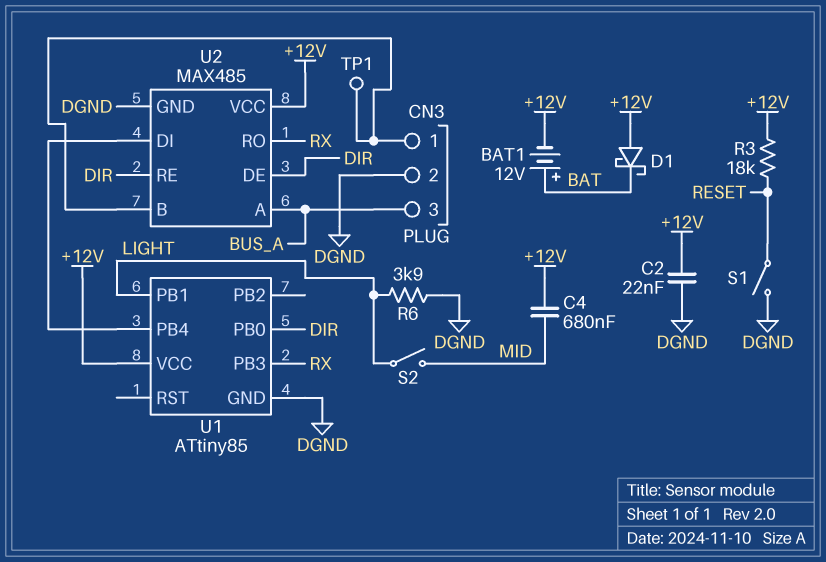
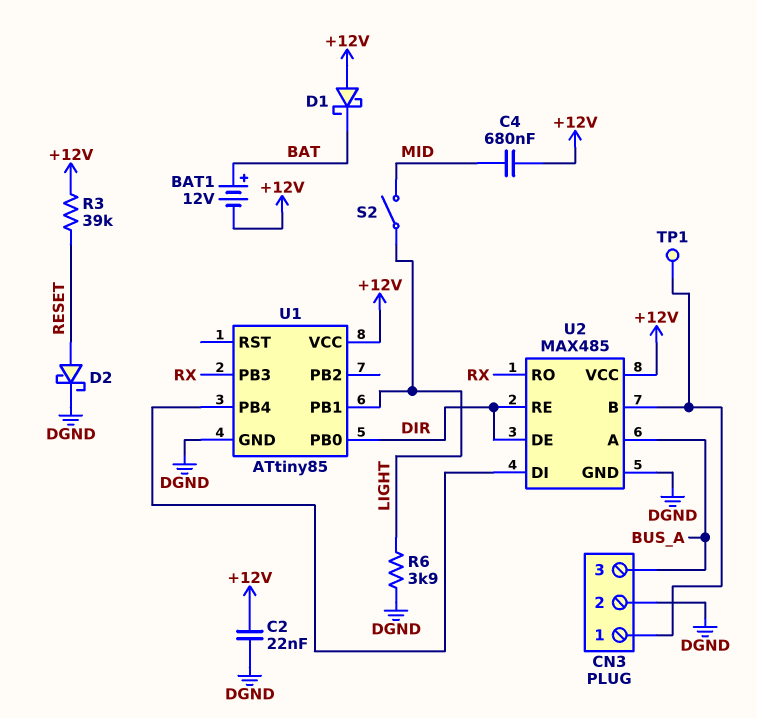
D2: none -> schottky (A RESET, K DGND)
R3: 18k (+12V, RESET) -> 39k (+12V, RESET)
S1: switch (DGND, RESET) -> none

